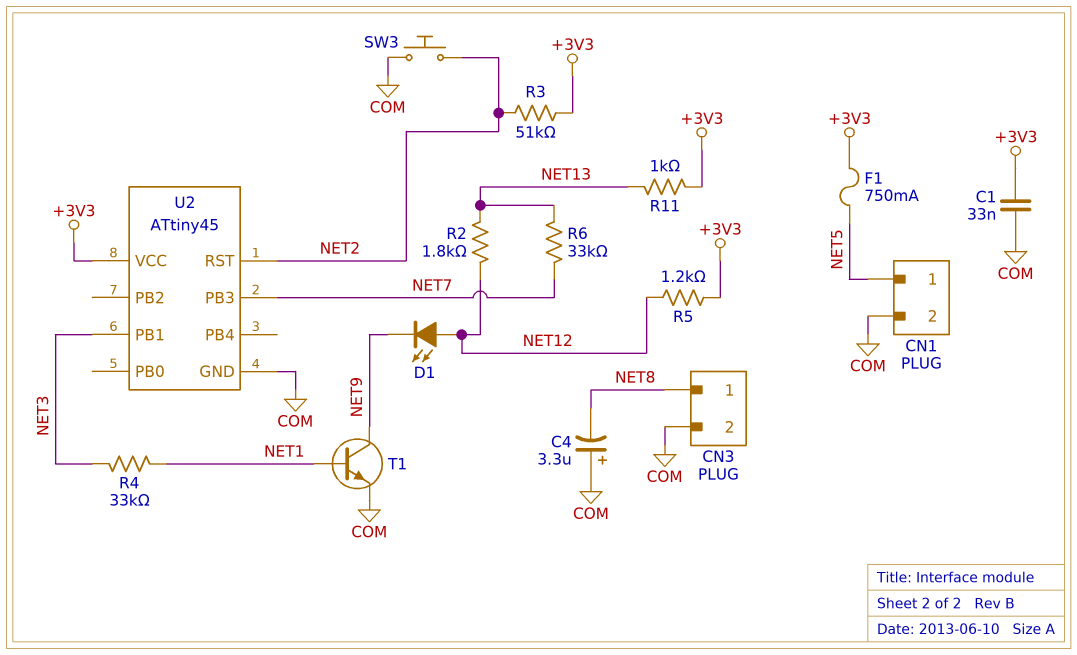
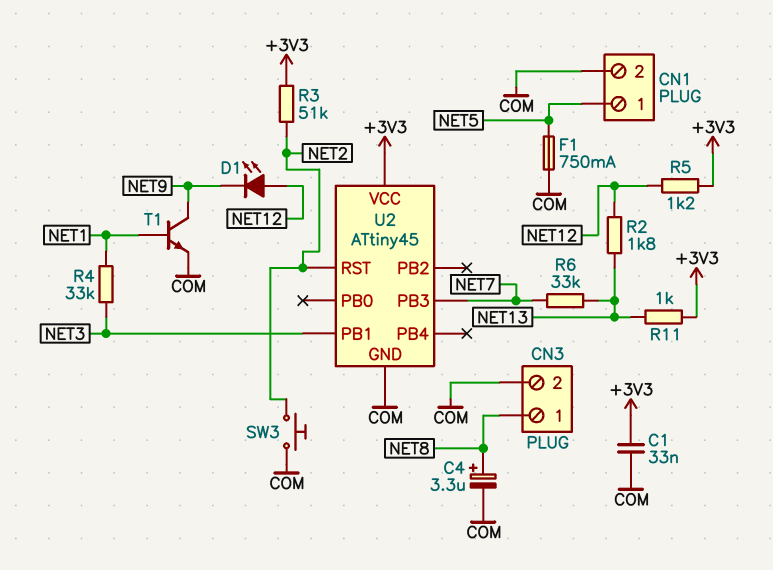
C4: 3.3uF (plus COM, minus NET8) -> 3.3uF (plus NET8, minus COM)
F1: 750mA (+3V3, NET5) -> 750mA (COM, NET5)

